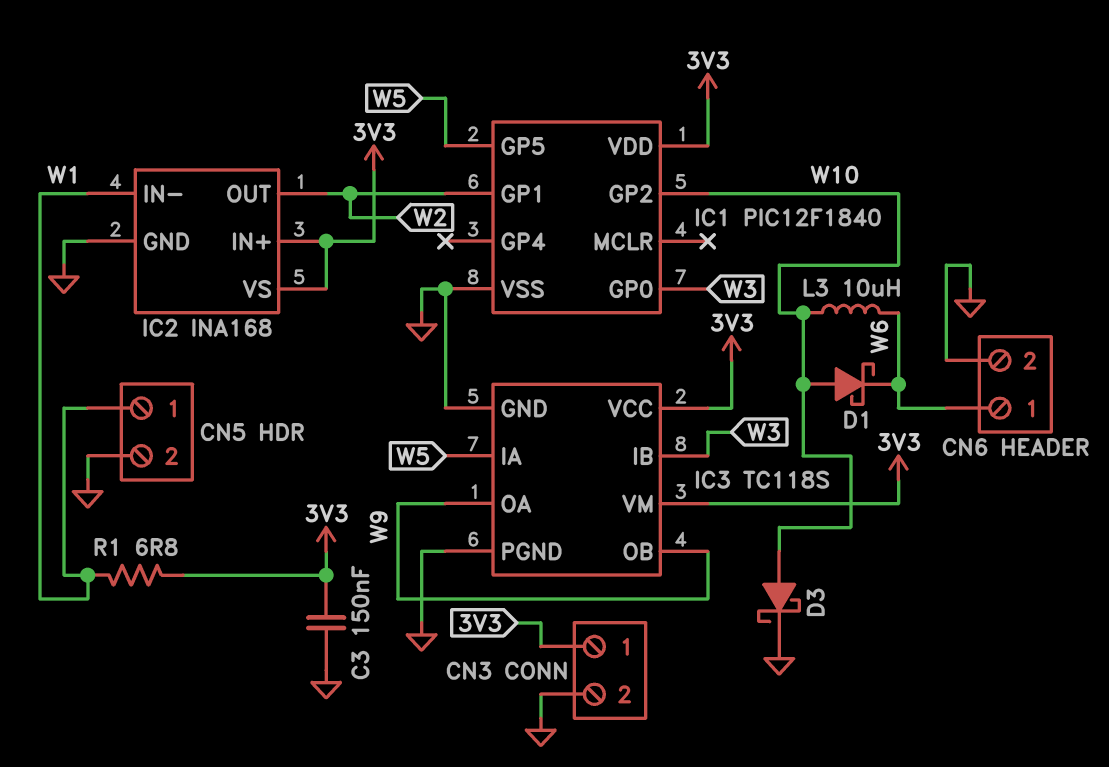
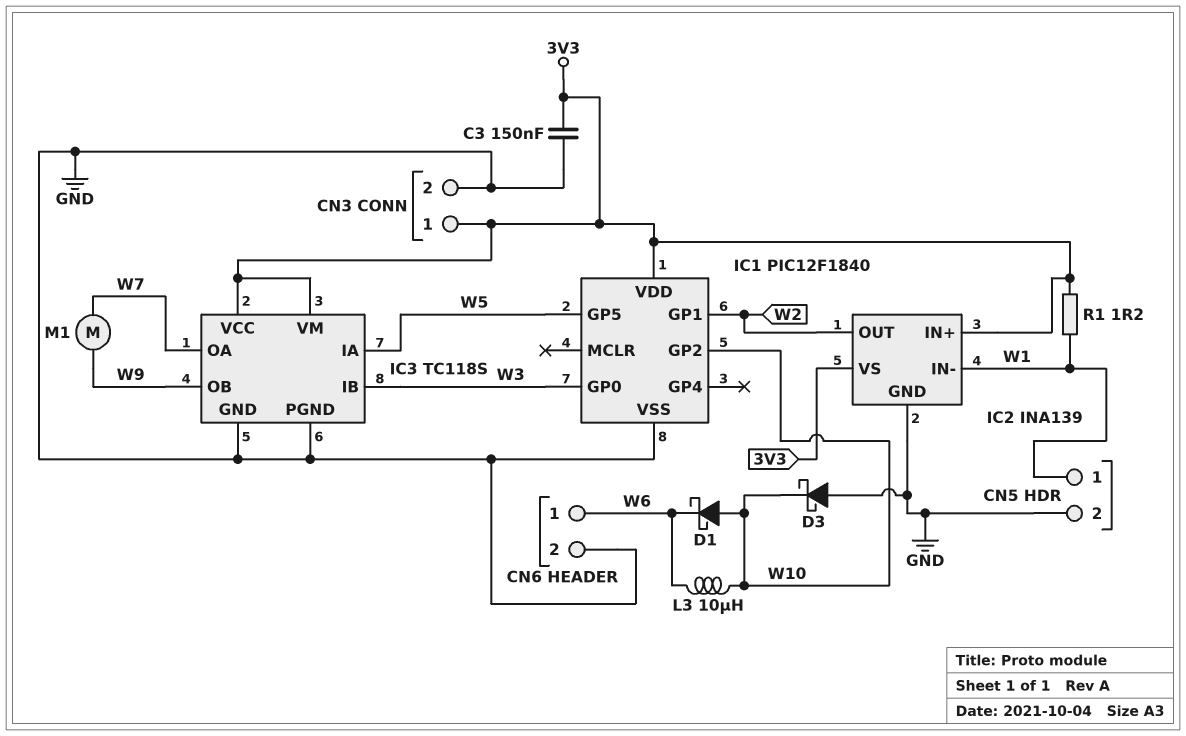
D3: schottky (A W10, K GND) -> schottky (A GND, K W10)
IC2: INA168 -> INA139
IC3 pin OA: W9 -> W7
M1: none -> motor (W7, W9)
R1: 6.8 (3V3, W1) -> 1.2 (3V3, W1)

